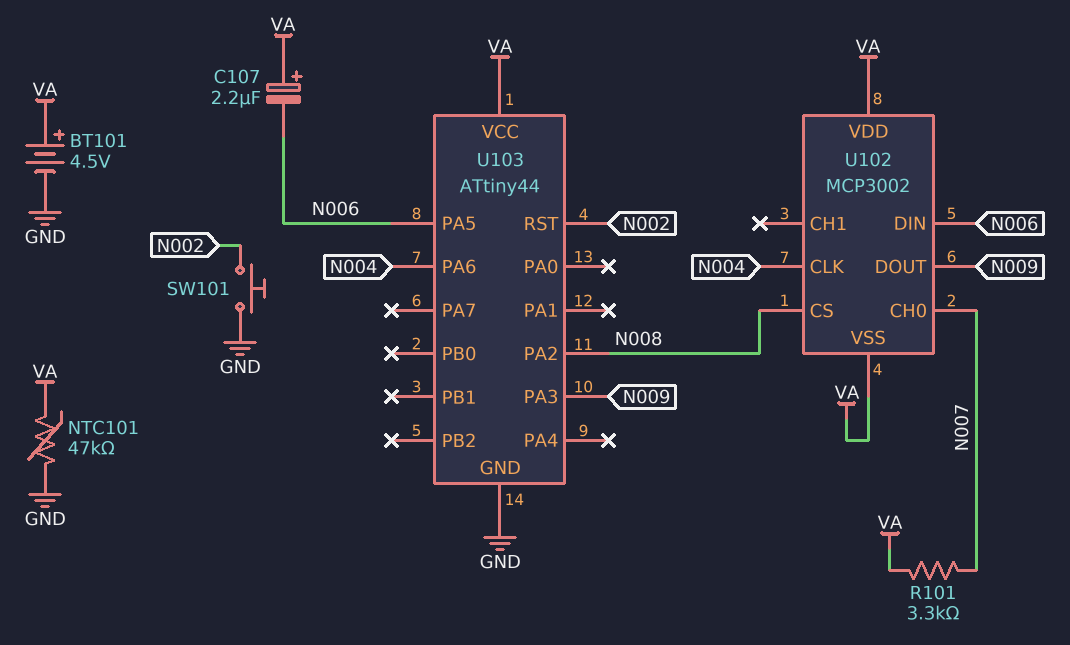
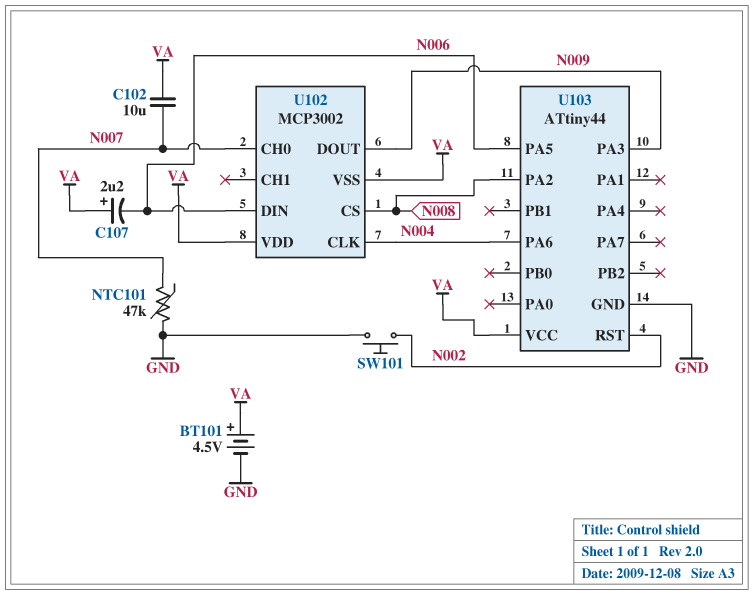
C102: none -> 10uF (N007, VA)
NTC101: 47k (GND, VA) -> 47k (GND, N007)
R101: 3.3k (N007, VA) -> none

